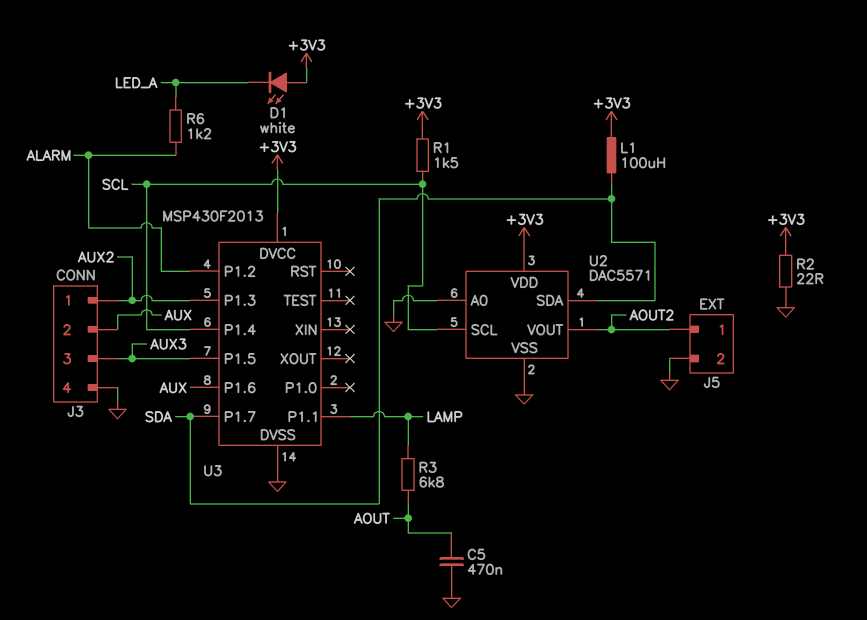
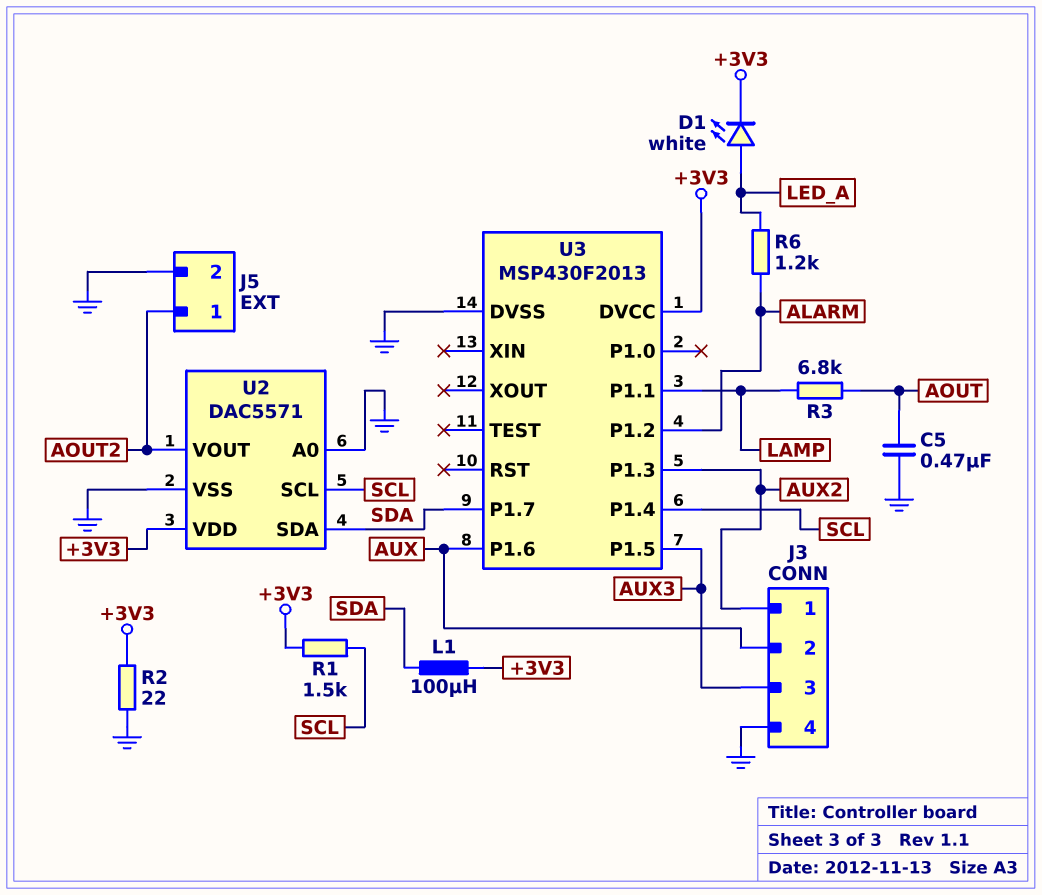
D1: LED white (A +3V3, K LED_A) -> LED white (A LED_A, K +3V3)

